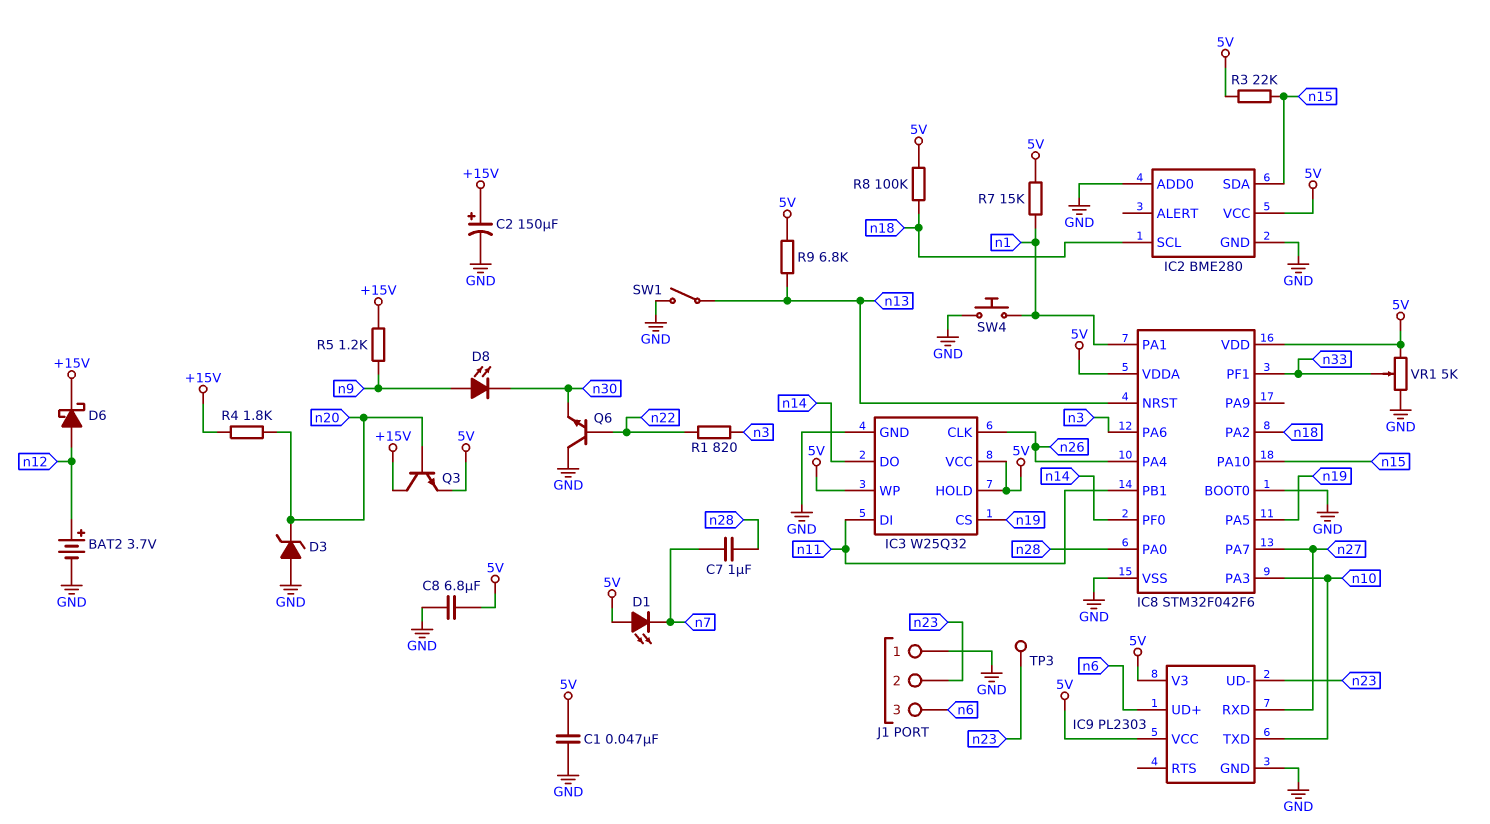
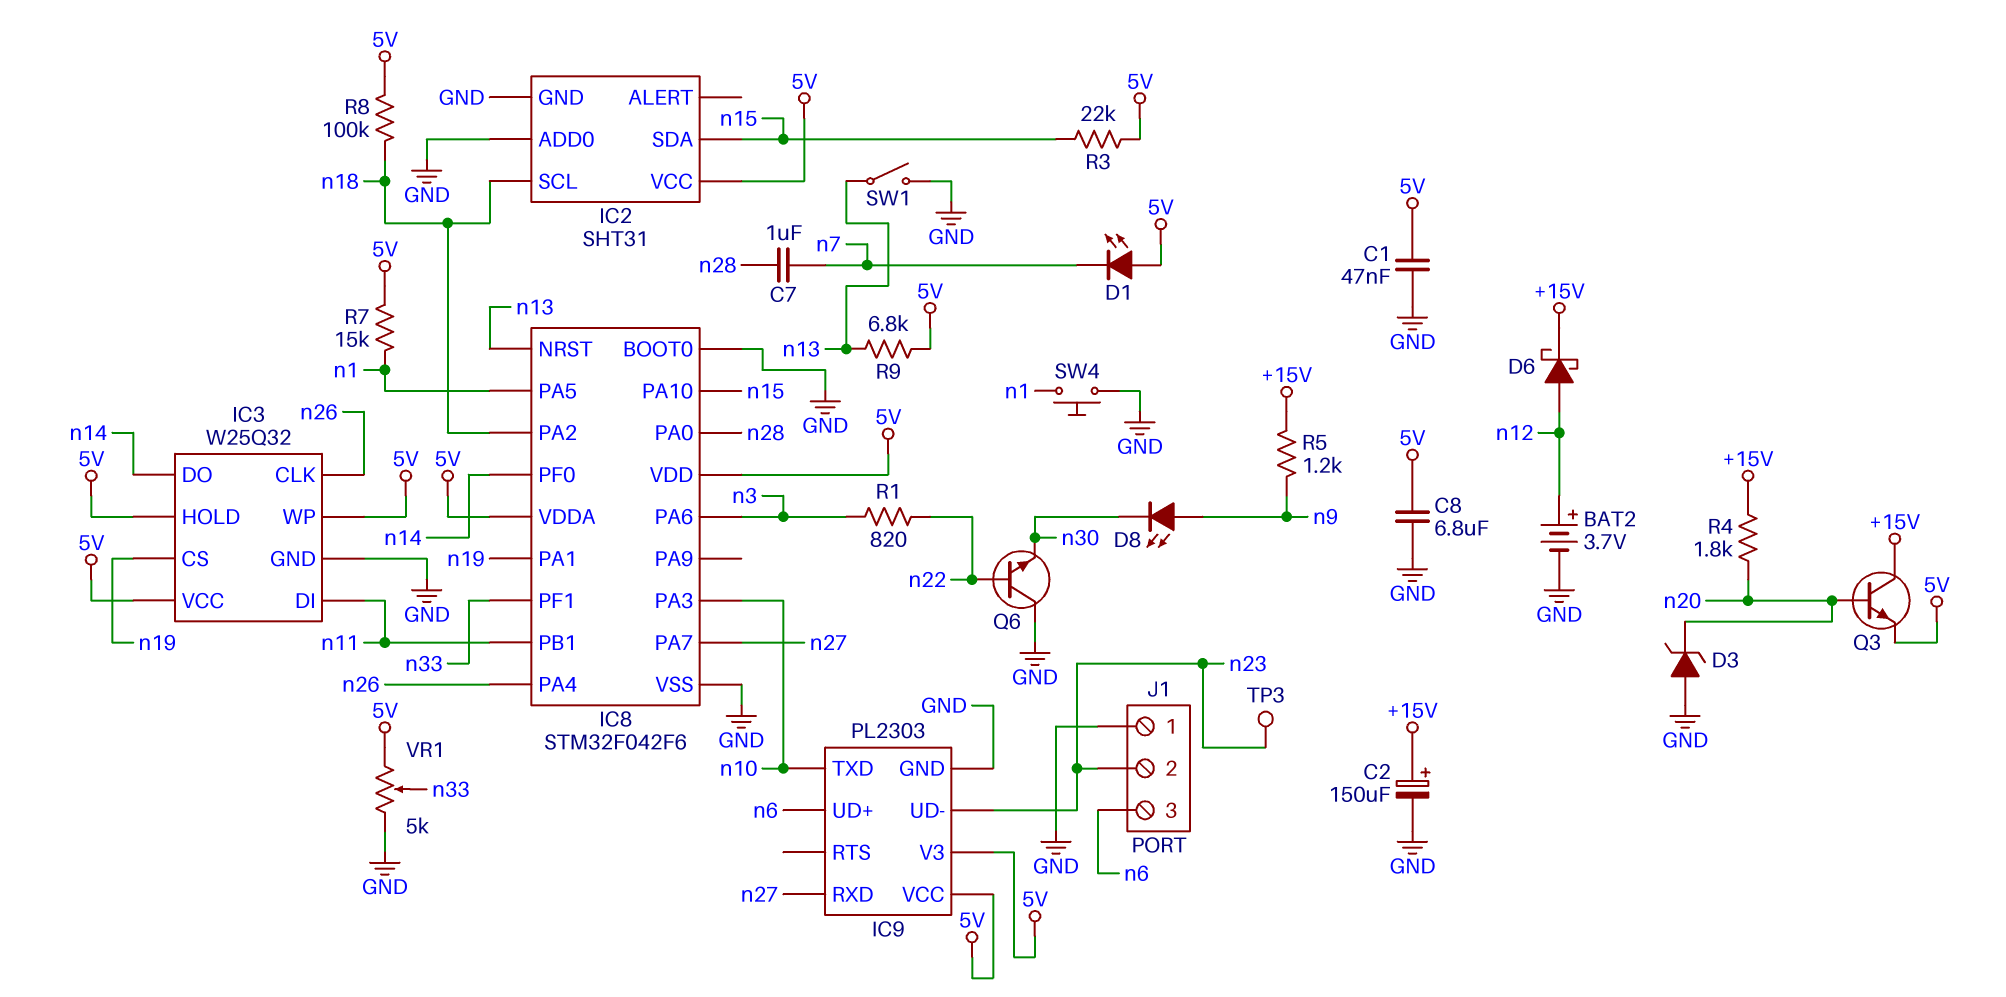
IC2: BME280 -> SHT31
IC8 pin PA1: n1 -> n19
IC8 pin PA5: n19 -> n1

